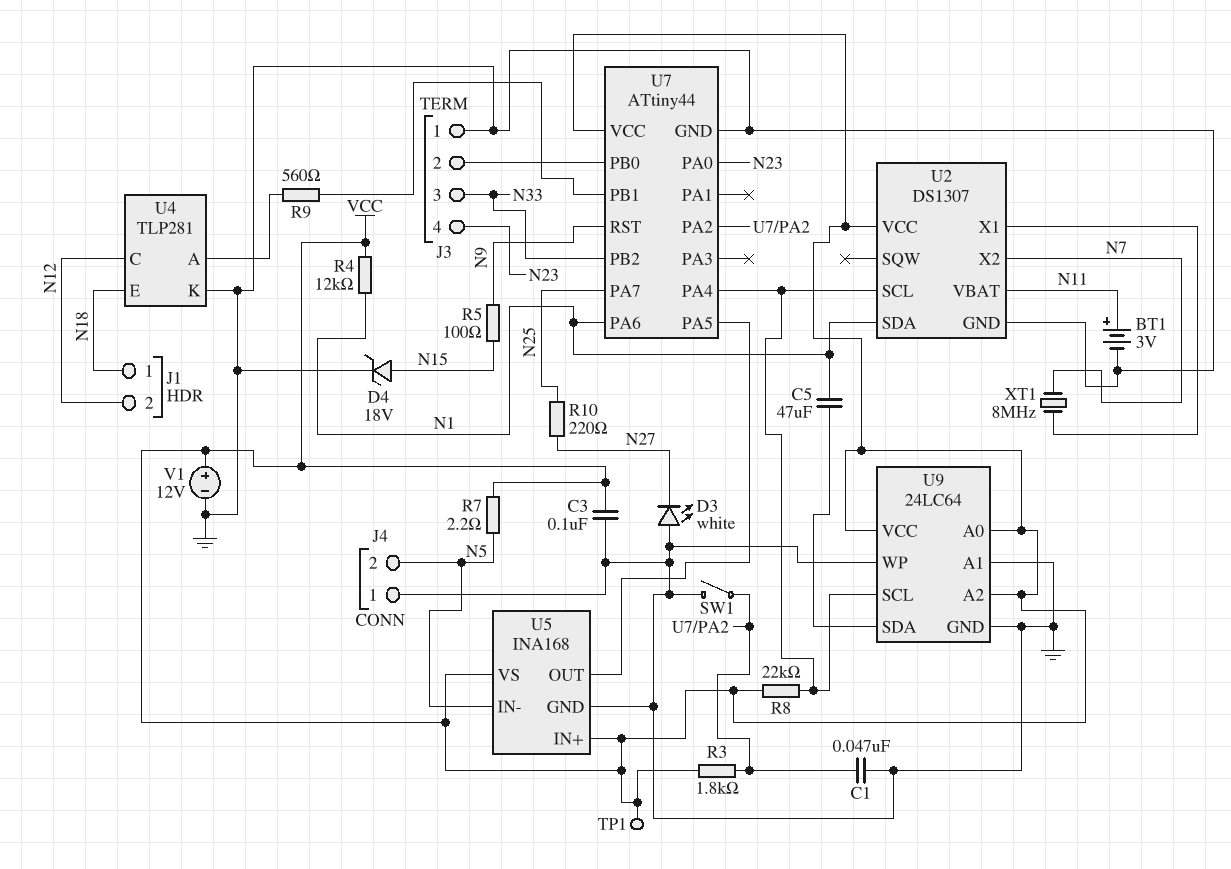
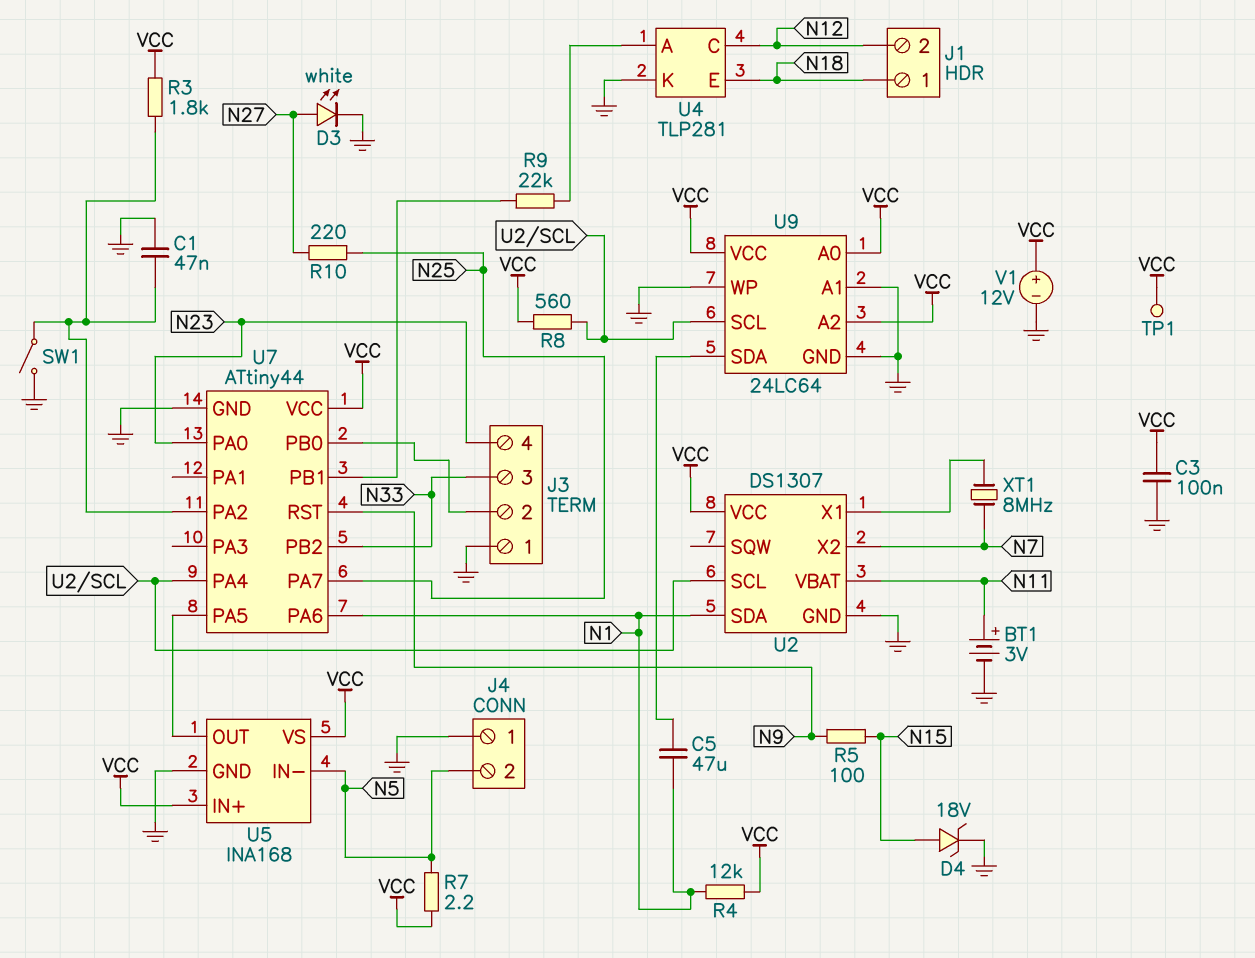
D3: LED white (A GND, K N27) -> LED white (A N27, K GND)
R8: 22k (U2/SCL, VCC) -> 560 (U2/SCL, VCC)
R9: 560 (U4/A, U7/PB1) -> 22k (U4/A, U7/PB1)

